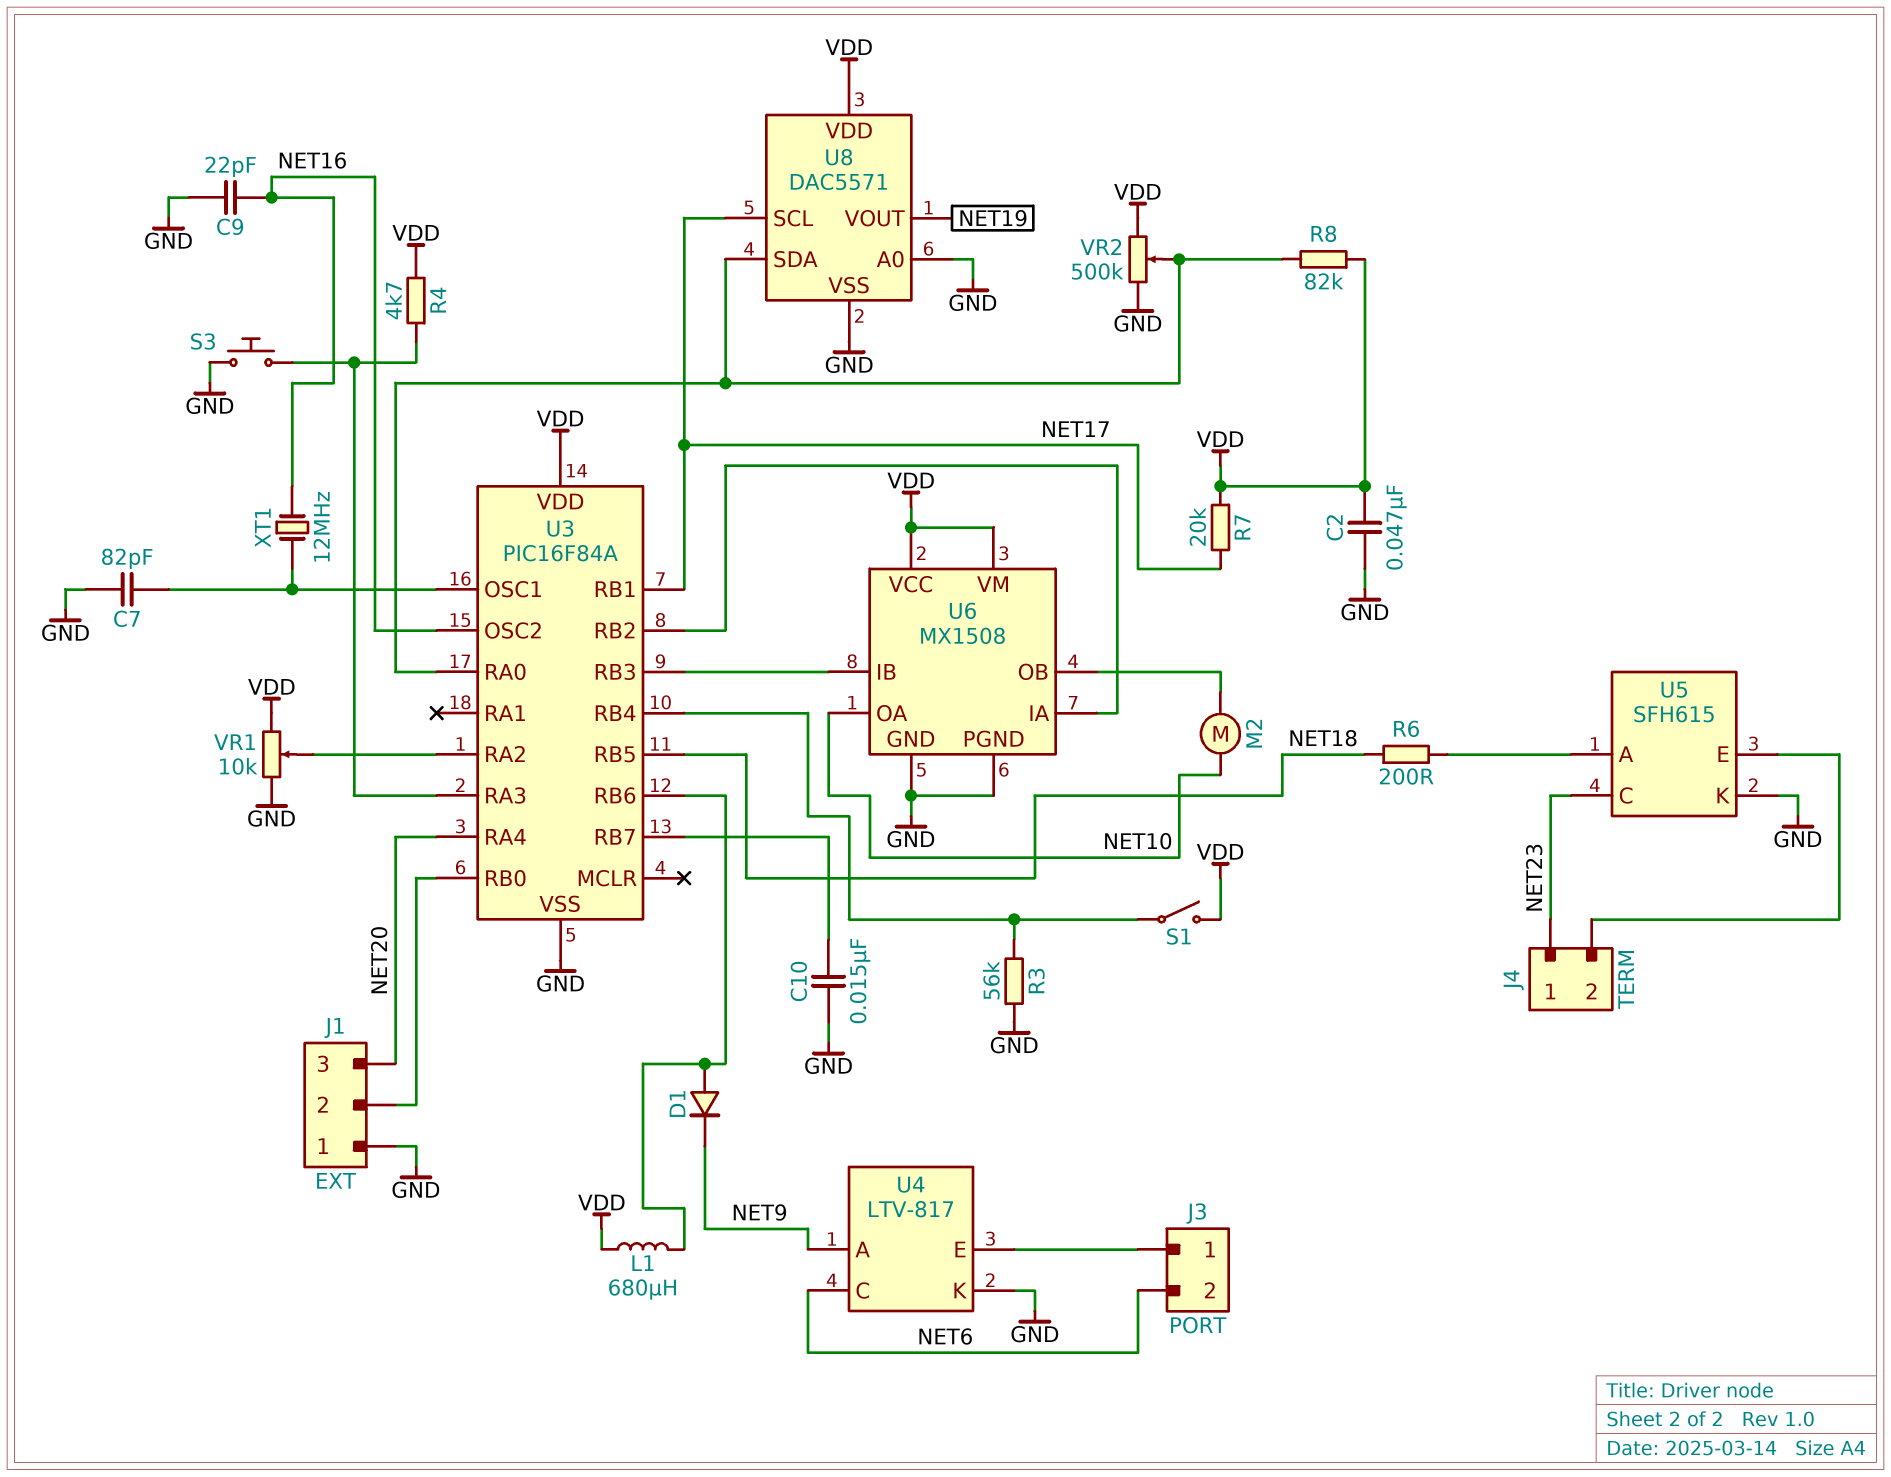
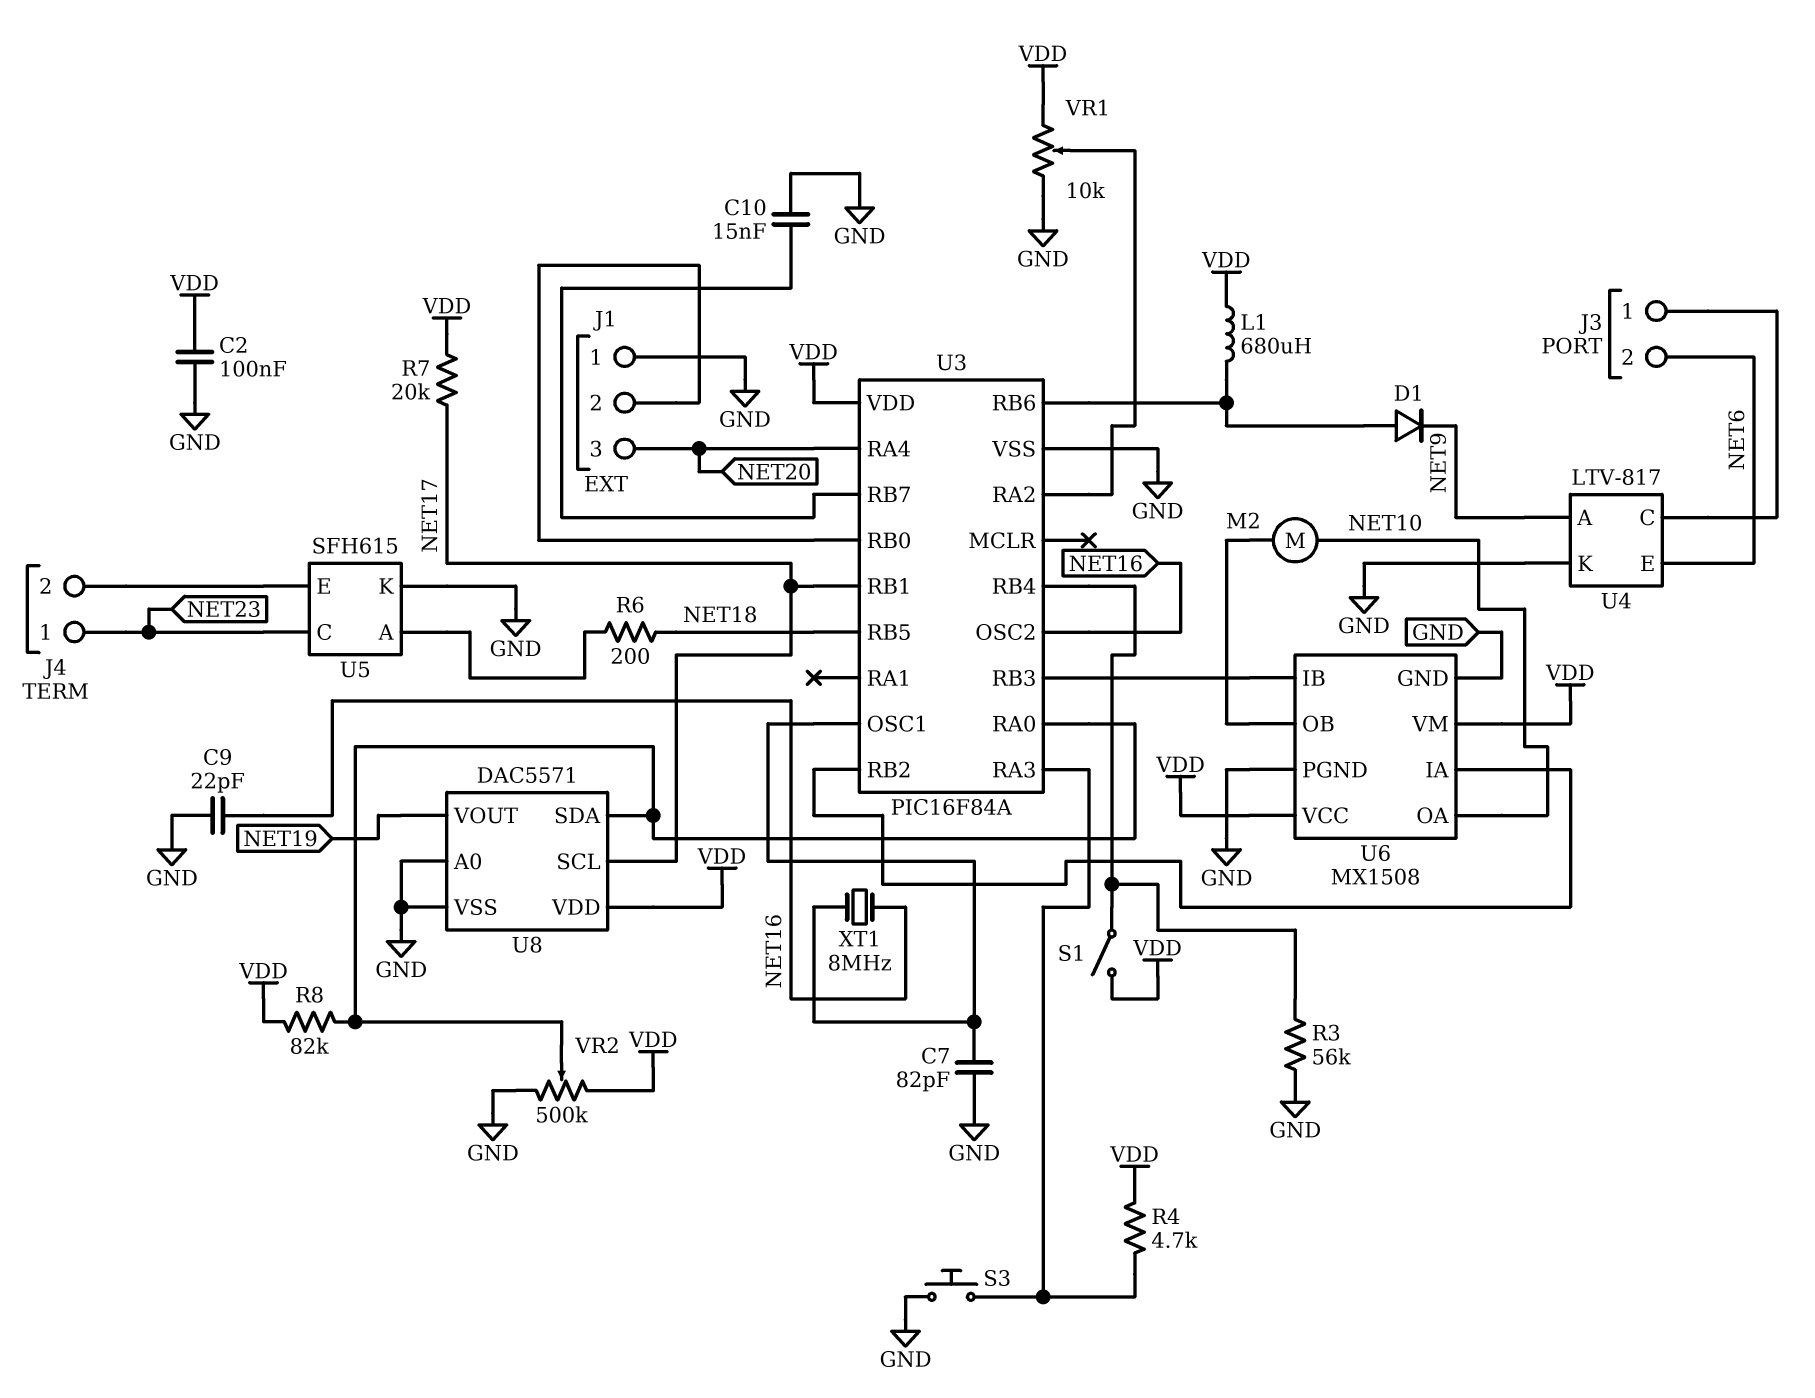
C2: 47nF (GND, VDD) -> 100nF (GND, VDD)
U4 pin C: NET6 -> J3/1
U4 pin E: J3/1 -> NET6
XT1: 12MHz (NET16, U3/OSC1) -> 8MHz (NET16, U3/OSC1)

